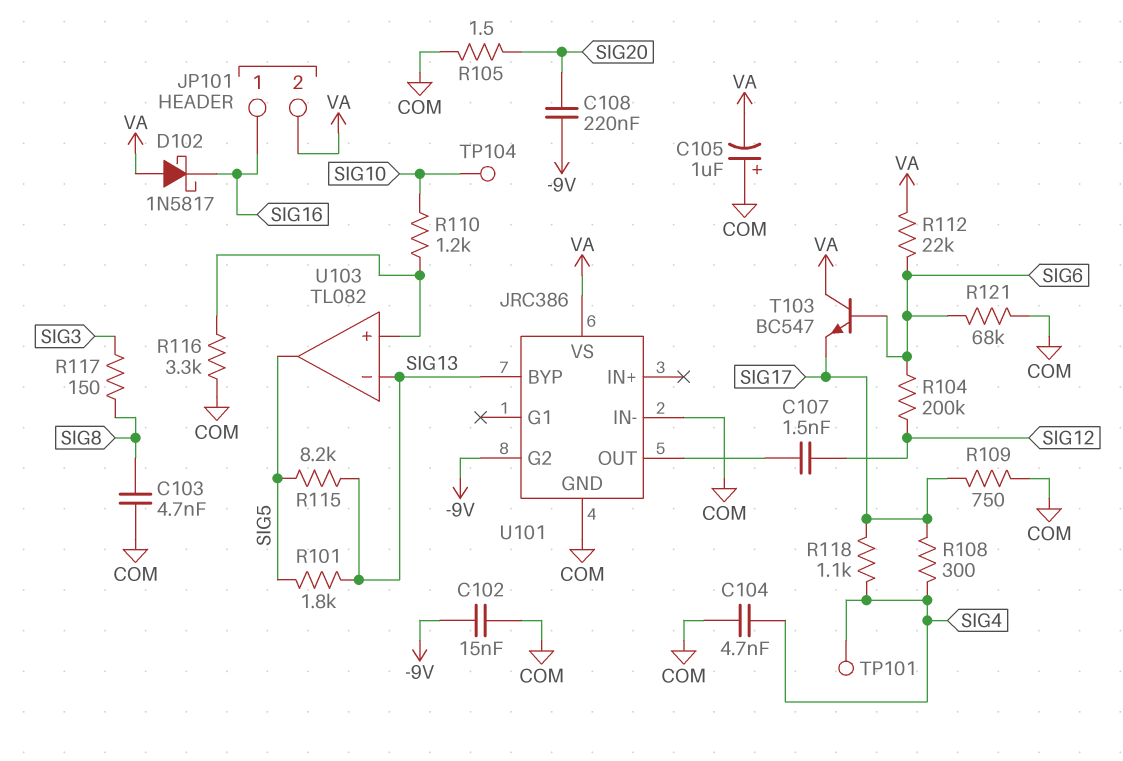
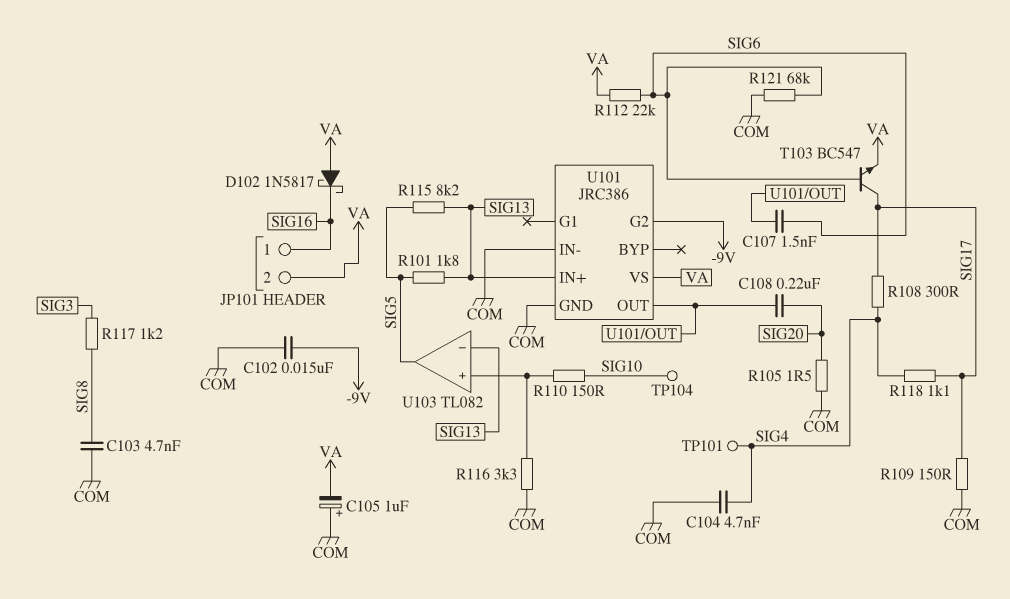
C107: 1.5nF (SIG12, U101/OUT) -> 1.5nF (SIG6, U101/OUT)
C108: 220nF (-9V, SIG20) -> 220nF (SIG20, U101/OUT)
R104: 200k (SIG6, SIG12) -> none
R109: 750 (COM, SIG17) -> 150 (COM, SIG17)
R110: 1.2k (SIG10, U103/in+) -> 150 (SIG10, U103/in+)
R117: 150 (SIG3, SIG8) -> 1.2k (SIG3, SIG8)
T103: NPN BC547 (B SIG6, C VA, E SIG17) -> NPN BC547 (B SIG6, C SIG17, E VA)
U101 pin BYP: SIG13 -> none
U101 pin IN+: none -> SIG13

